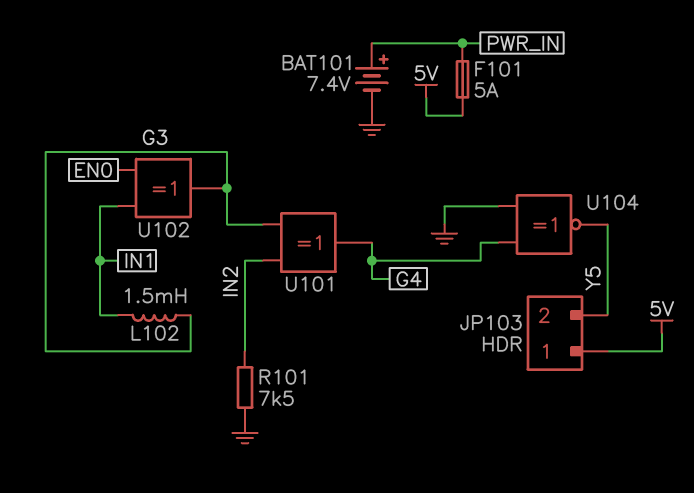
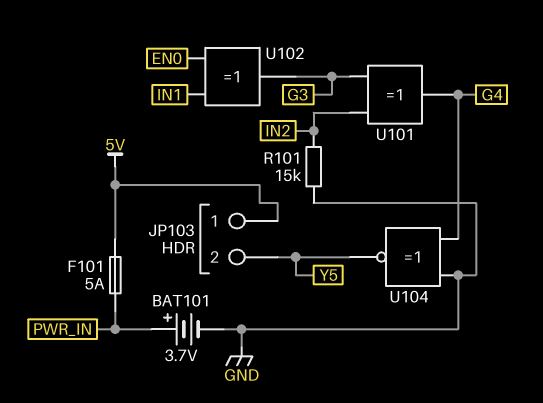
BAT101: 7.4V (plus PWR_IN, minus GND) -> 3.7V (plus PWR_IN, minus GND)
L102: 1.5mH (G3, IN1) -> none
R101: 7.5k (GND, IN2) -> 15k (GND, IN2)

